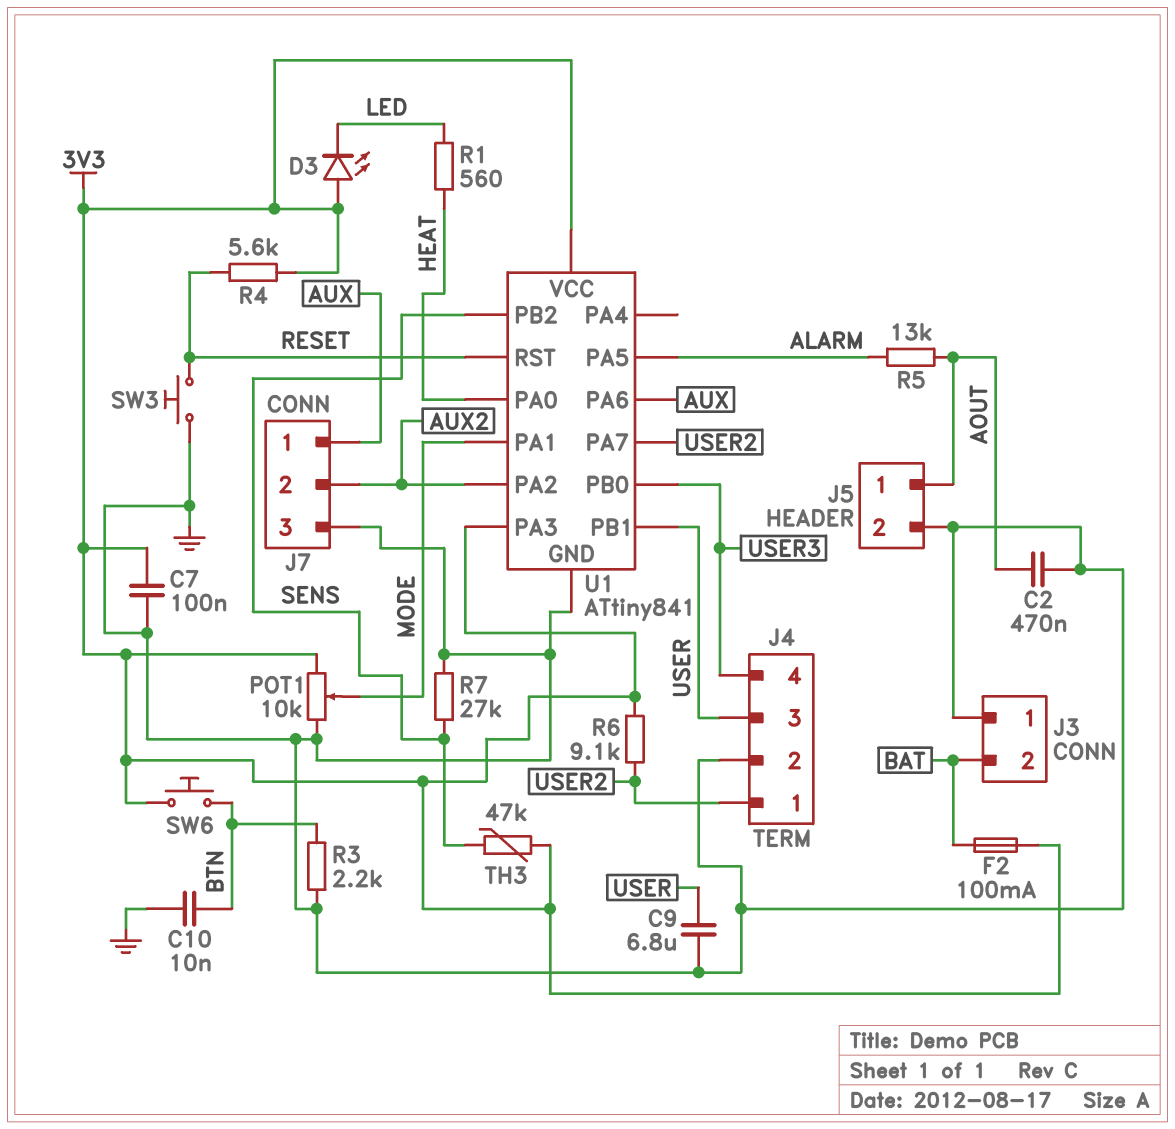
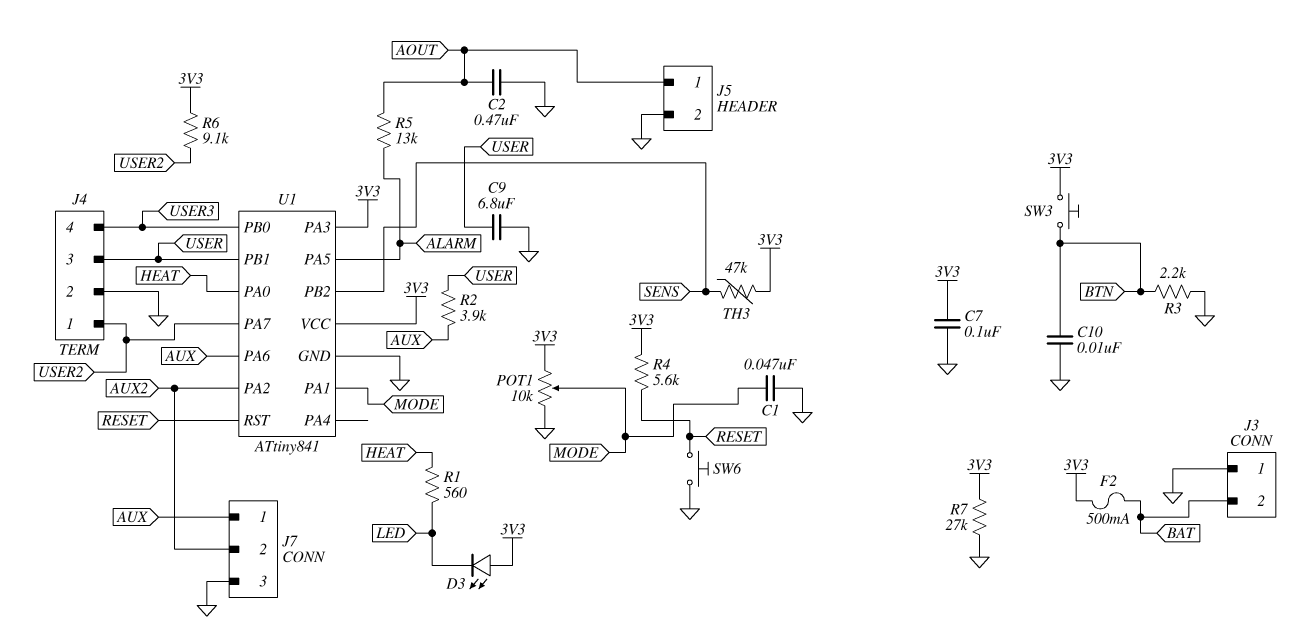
C1: none -> 47nF (GND, MODE)
F2: 100mA (3V3, BAT) -> 500mA (3V3, BAT)
R2: none -> 3.9k (AUX, USER)
R7: 27k (GND, SENS) -> 27k (3V3, GND)
SW3: button (GND, RESET) -> button (3V3, BTN)
SW6: button (3V3, BTN) -> button (GND, RESET)

